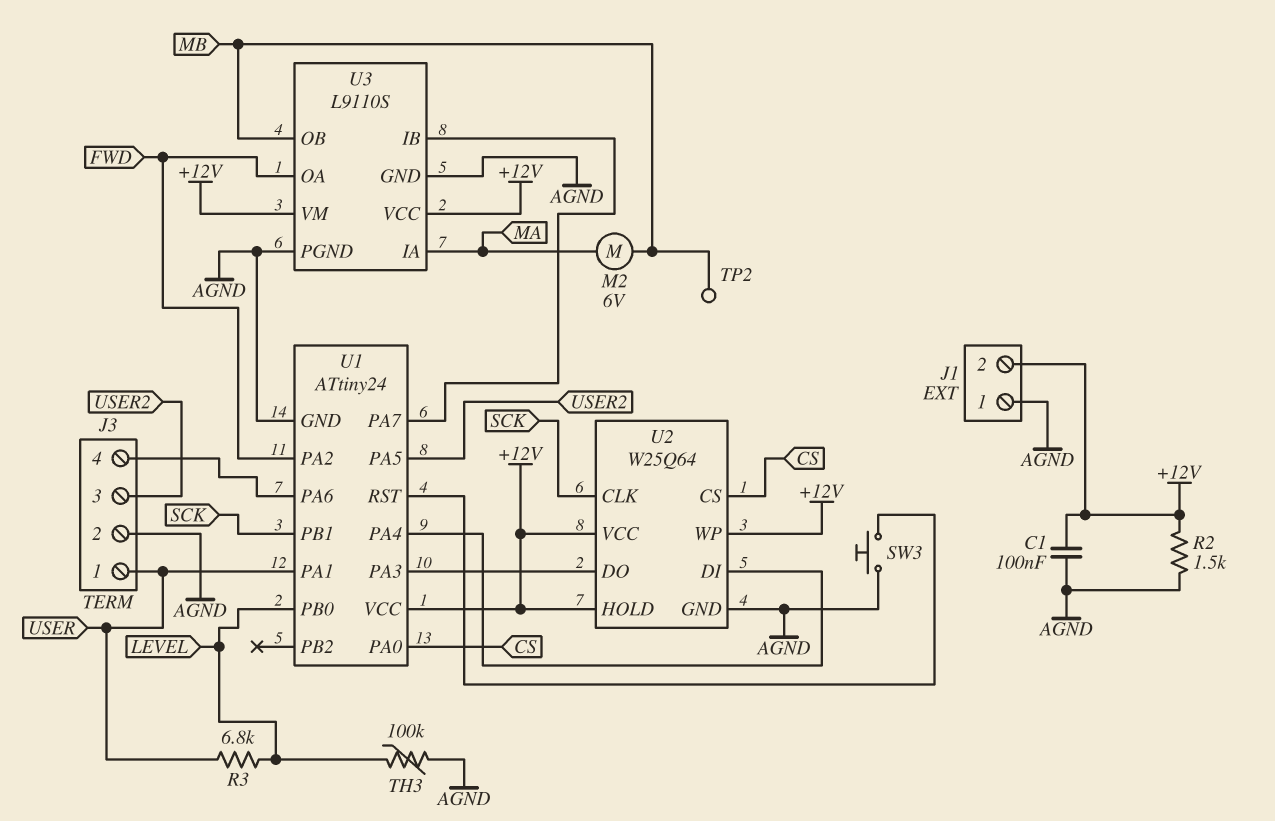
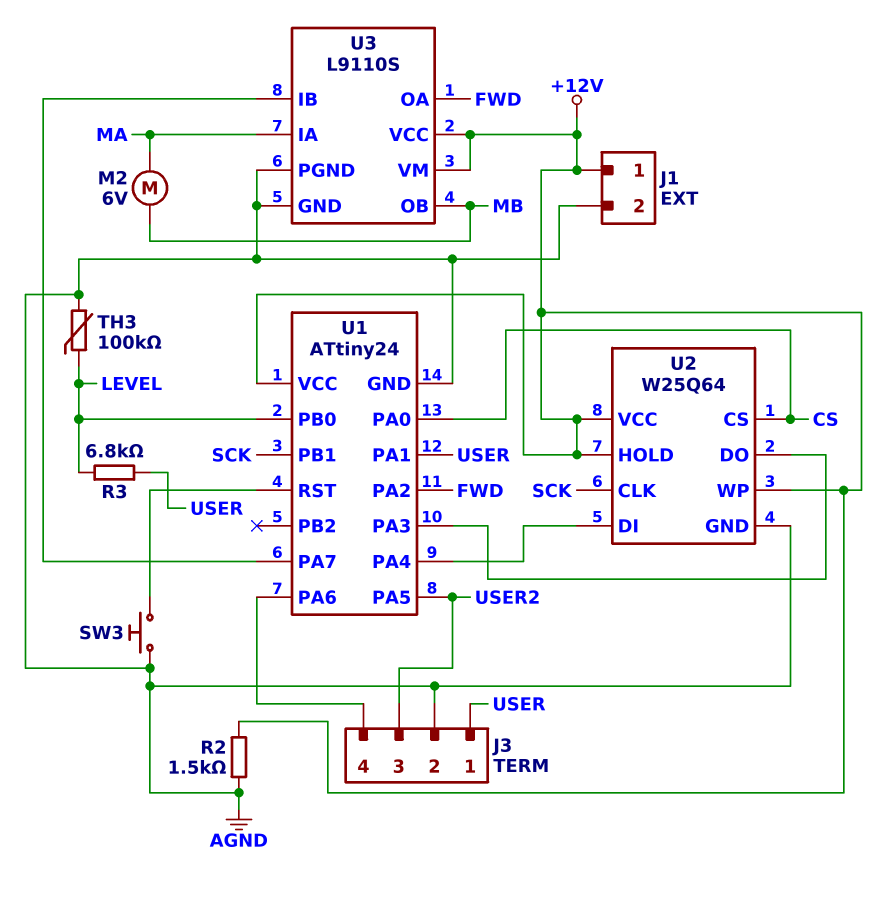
C1: 100nF (+12V, AGND) -> none
J1 pin 1: AGND -> +12V
J1 pin 2: +12V -> AGND
TP2: test point (MB) -> none

